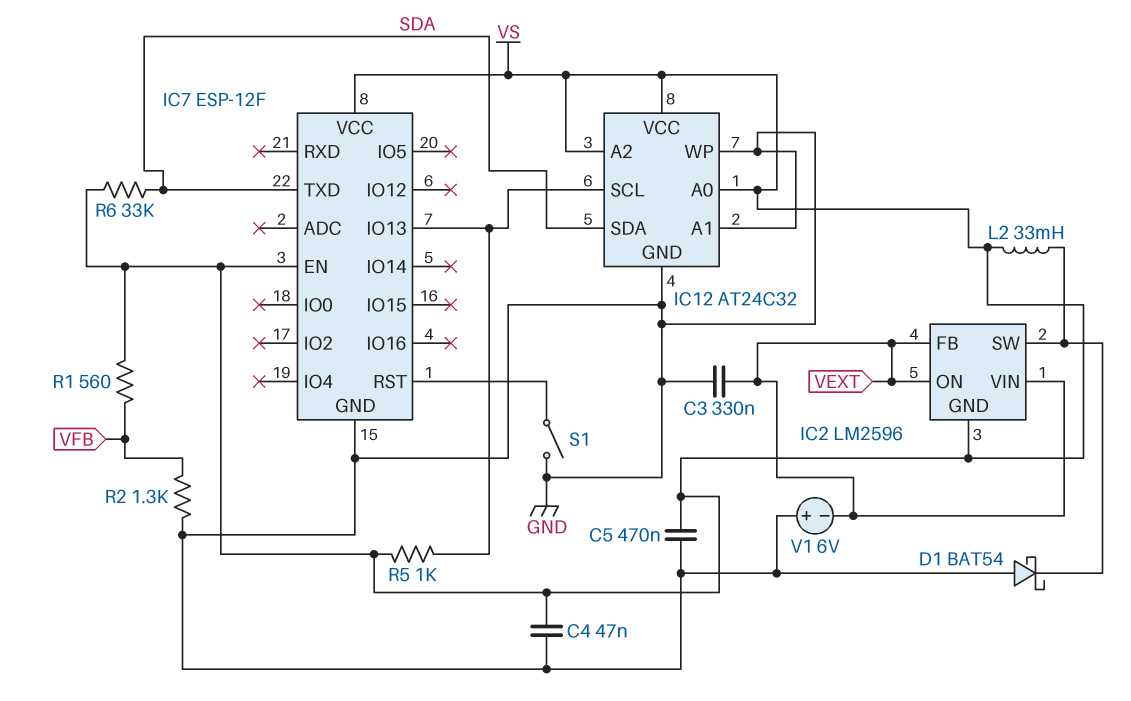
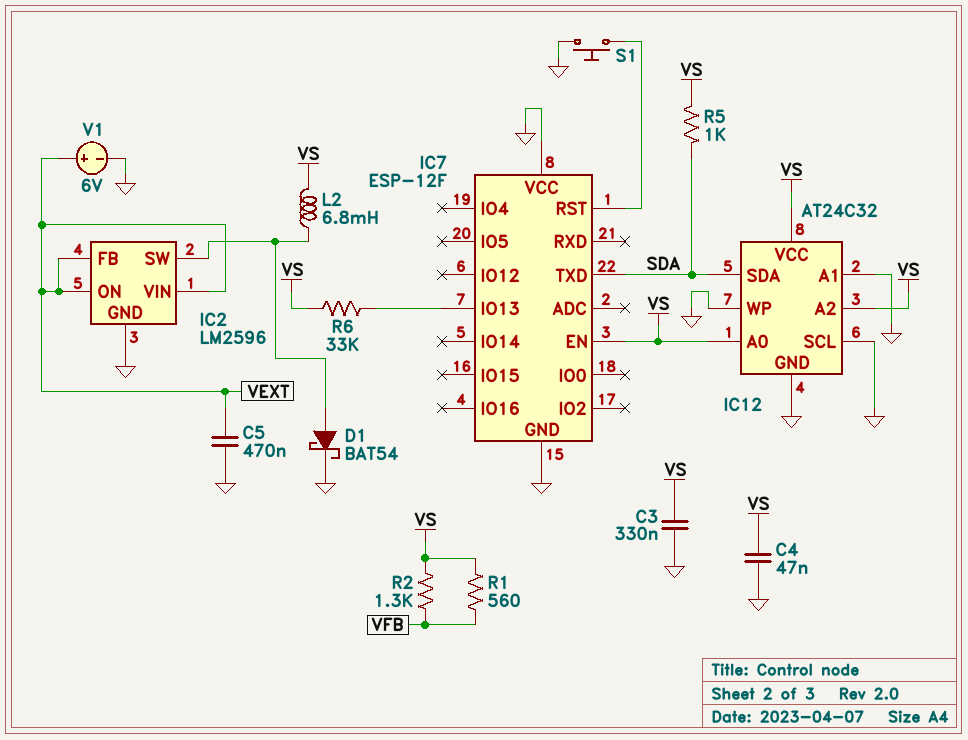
C3: 330nF (GND, VEXT) -> 330nF (GND, VS)
C5: 470nF (GND, VS) -> 470nF (GND, VEXT)
D1: schottky BAT54 (A GND, K IC2/SW) -> schottky BAT54 (A IC2/SW, K GND)
IC2 pin GND: VS -> GND
IC7 pin VCC: VS -> GND
IC12 pin SCL: IC7/IO13 -> GND
L2: 33mH (IC2/SW, VS) -> 6.8mH (IC2/SW, VS)
R2: 1.3k (GND, VFB) -> 1.3k (VFB, VS)
R5: 1k (IC7/IO13, VS) -> 1k (SDA, VS)
R6: 33k (SDA, VS) -> 33k (IC7/IO13, VS)
S1: switch (GND, IC7/RST) -> button (GND, IC7/RST)
V1: 6V (plus GND, minus VEXT) -> 6V (plus VEXT, minus GND)

